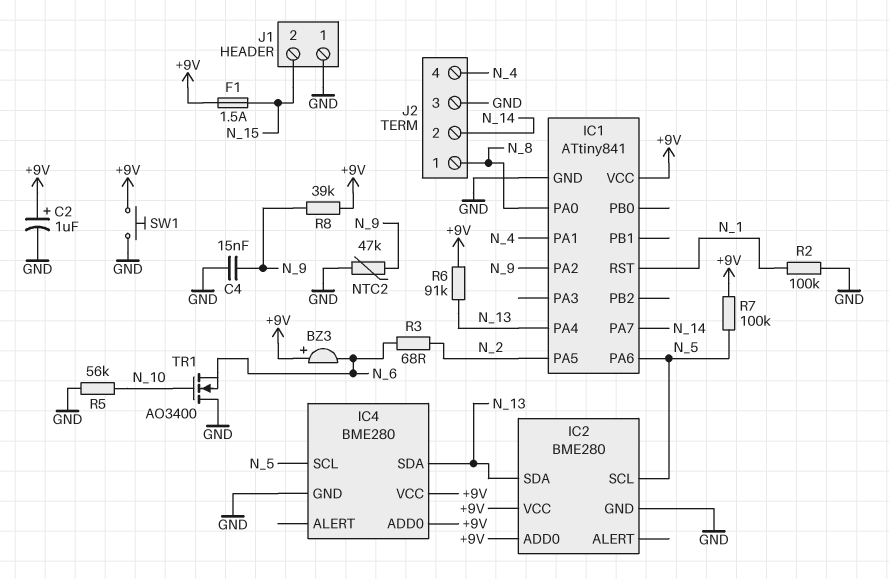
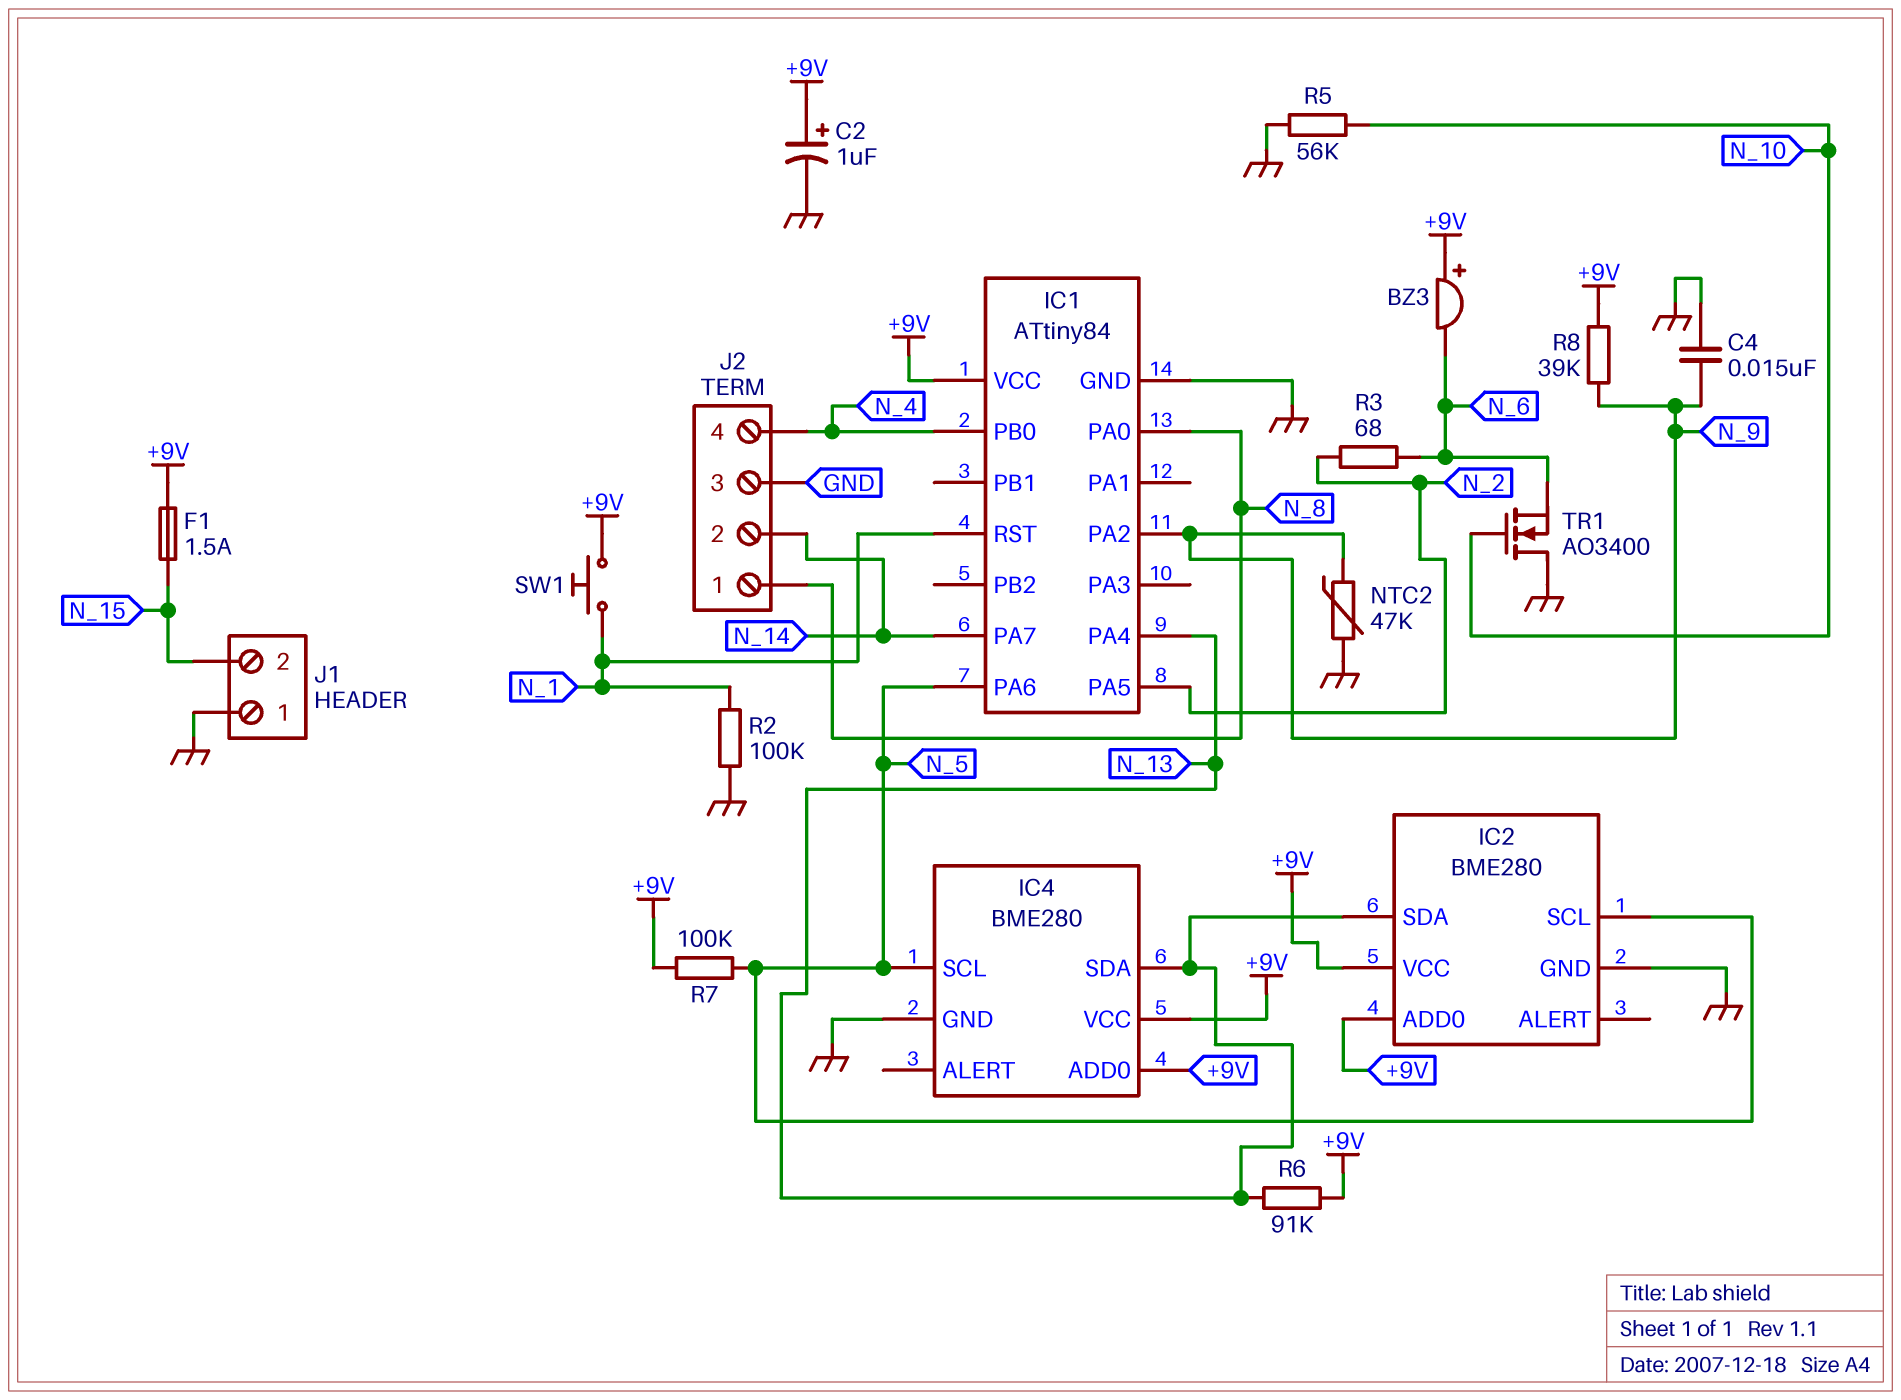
IC1: ATtiny841 -> ATtiny84
IC1 pin PA1: N_4 -> none
IC1 pin PB0: none -> N_4
SW1: button (+9V, GND) -> button (+9V, N_1)

